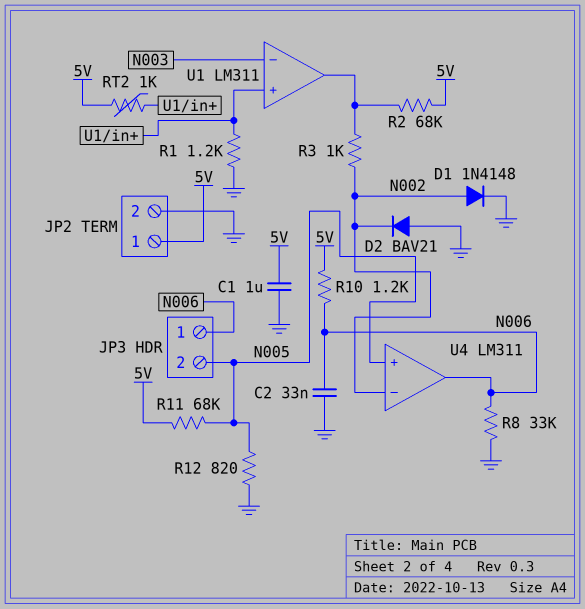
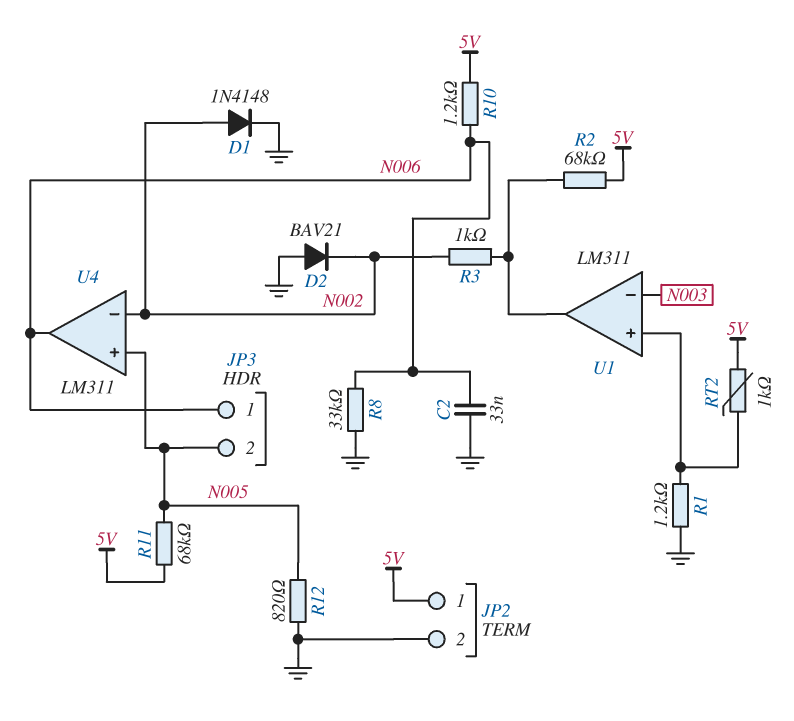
C1: 1uF (5V, GND) -> none

